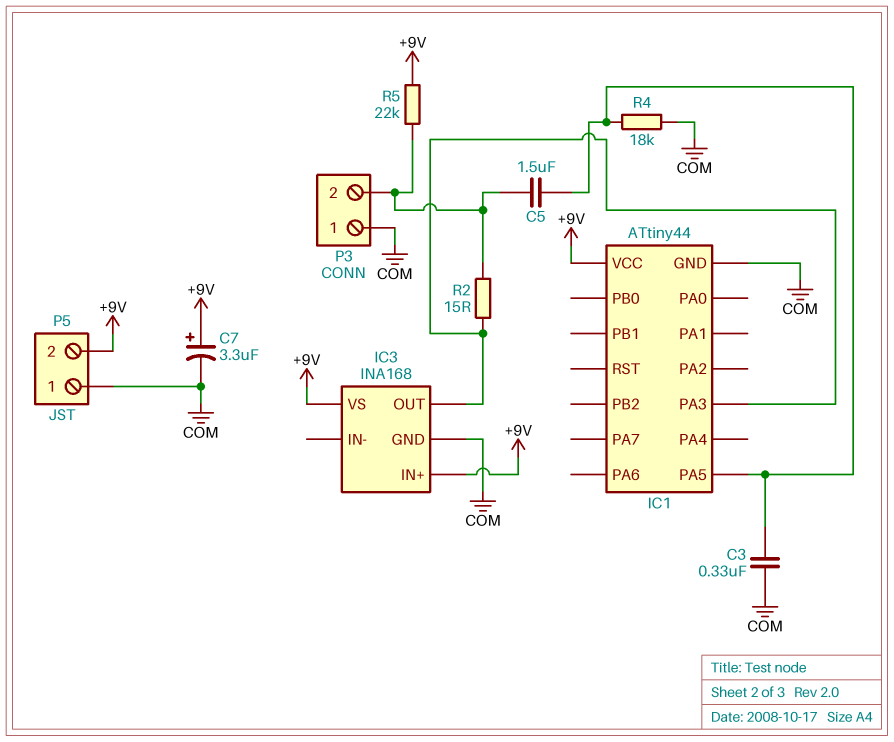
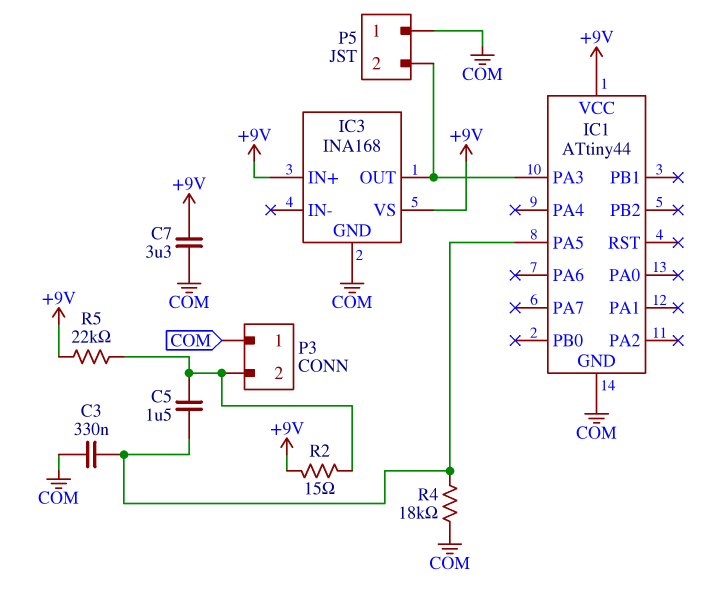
C7: 3.3uF (plus +9V, minus COM) -> 3.3uF (+9V, COM)
P5 pin 2: +9V -> IC1/PA3
R2: 15 (IC1/PA3, P3/2) -> 15 (+9V, P3/2)

